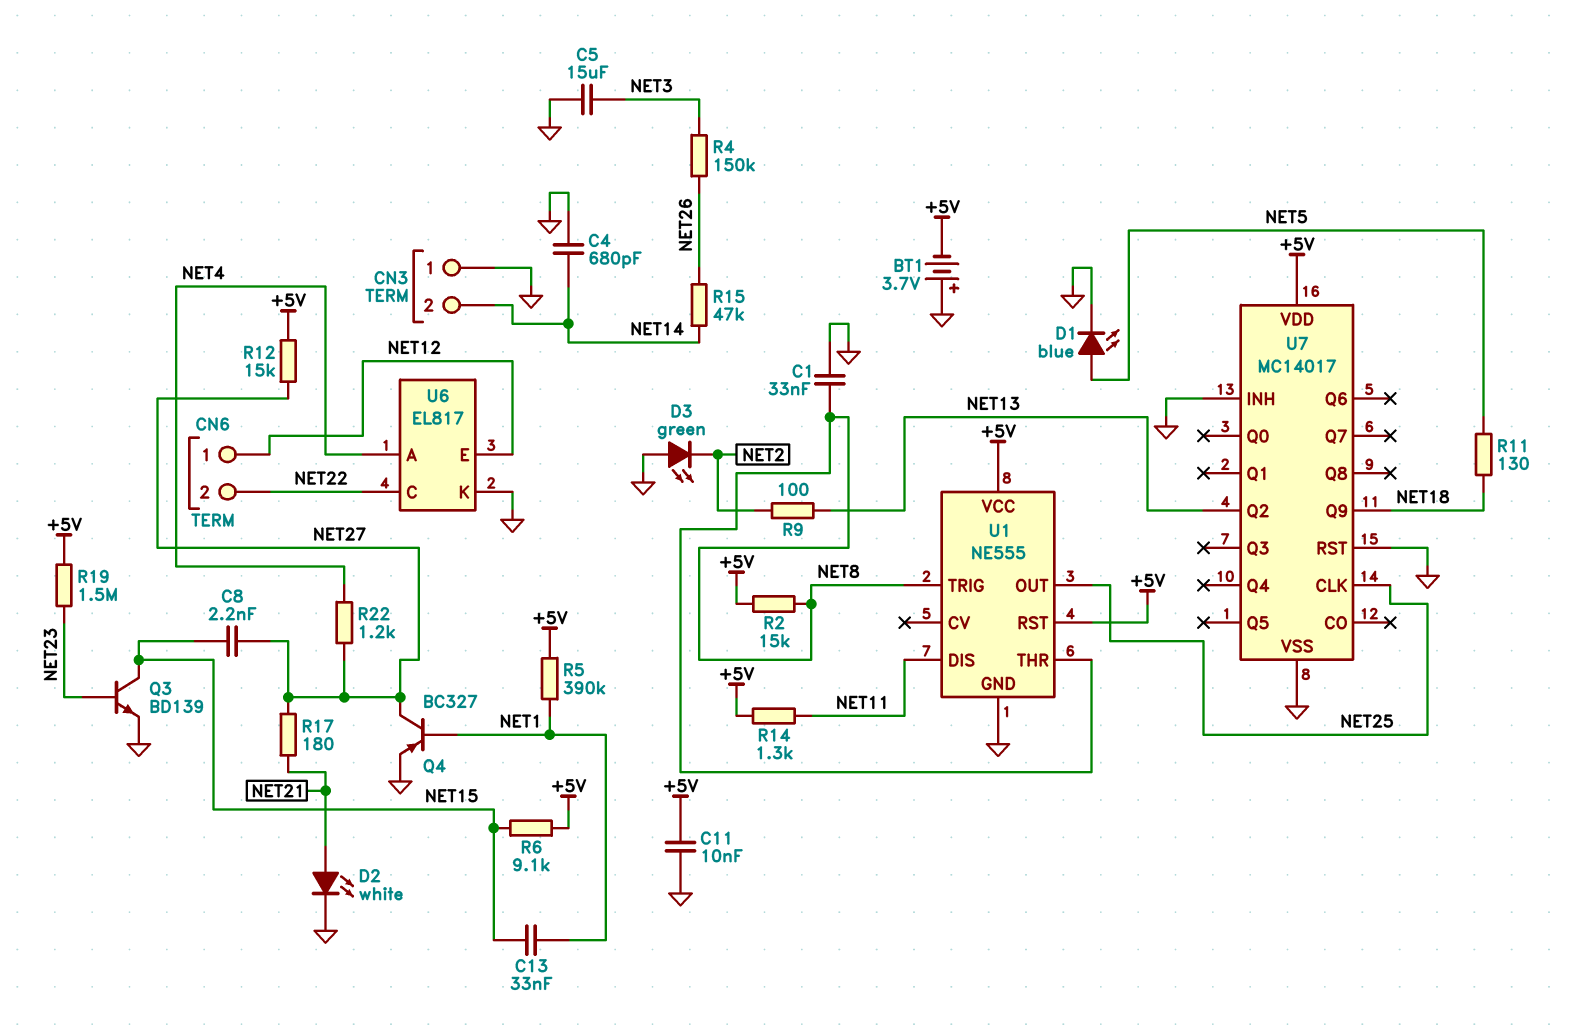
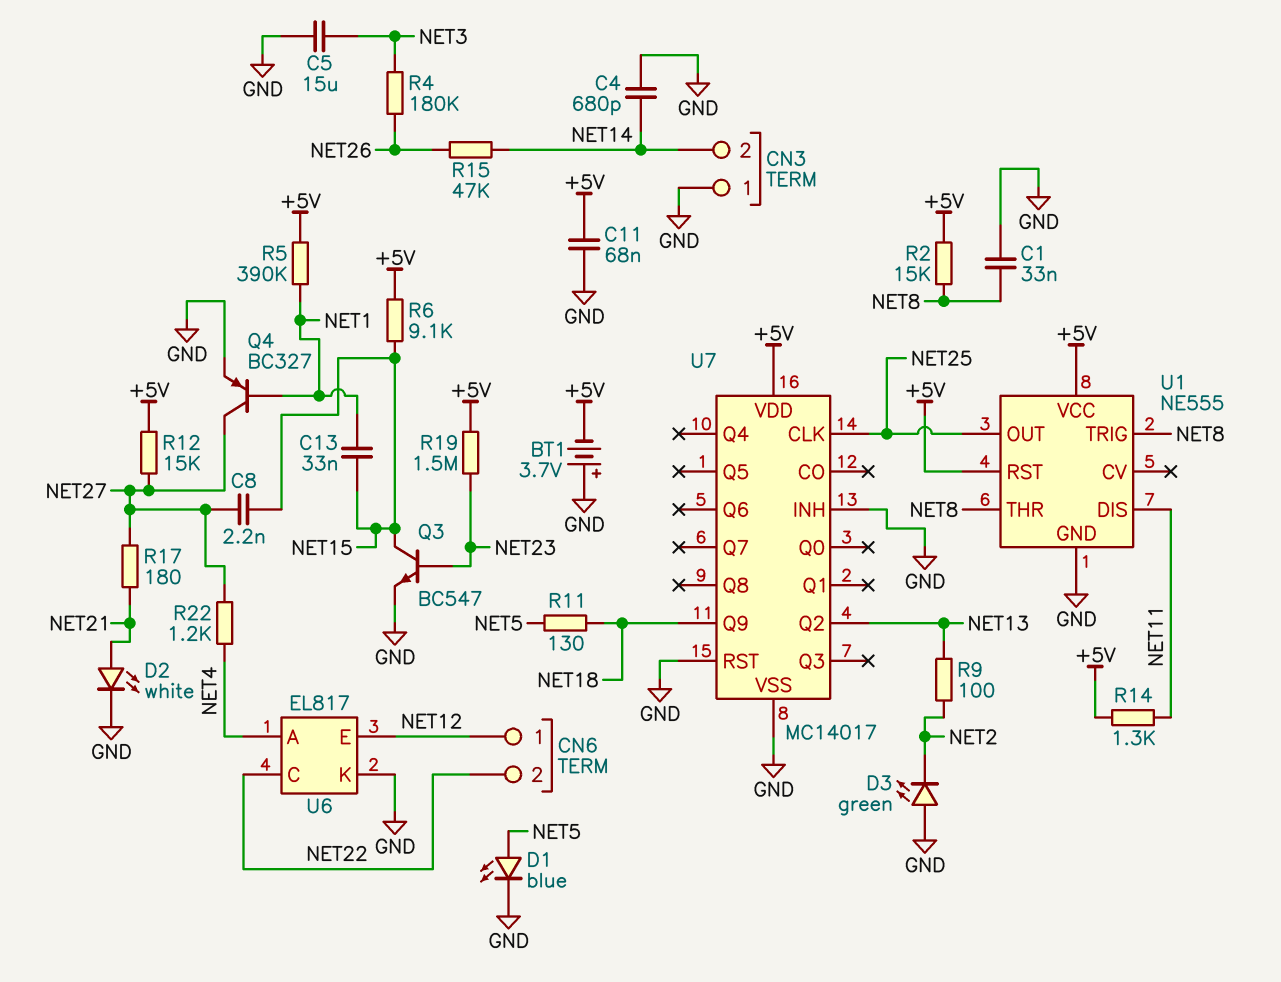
C11: 10nF (+5V, GND) -> 68nF (+5V, GND)
Q3: NPN BD139 (B NET23, C NET15, E GND) -> NPN BC547 (B NET23, C NET15, E GND)
R4: 150k (NET3, NET26) -> 180k (NET3, NET26)

